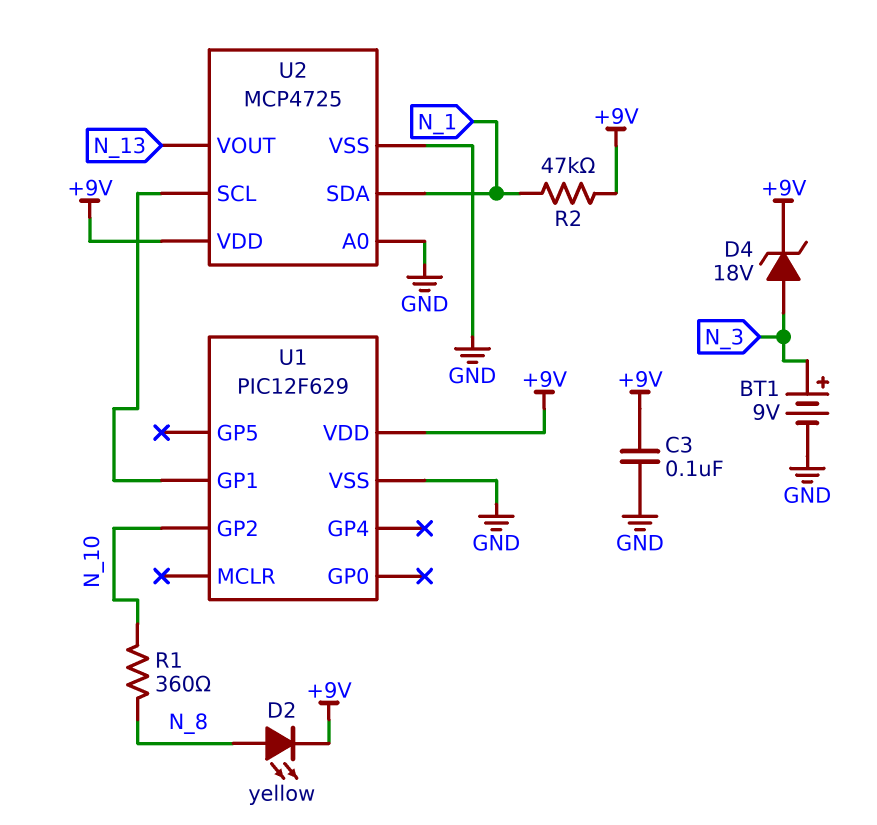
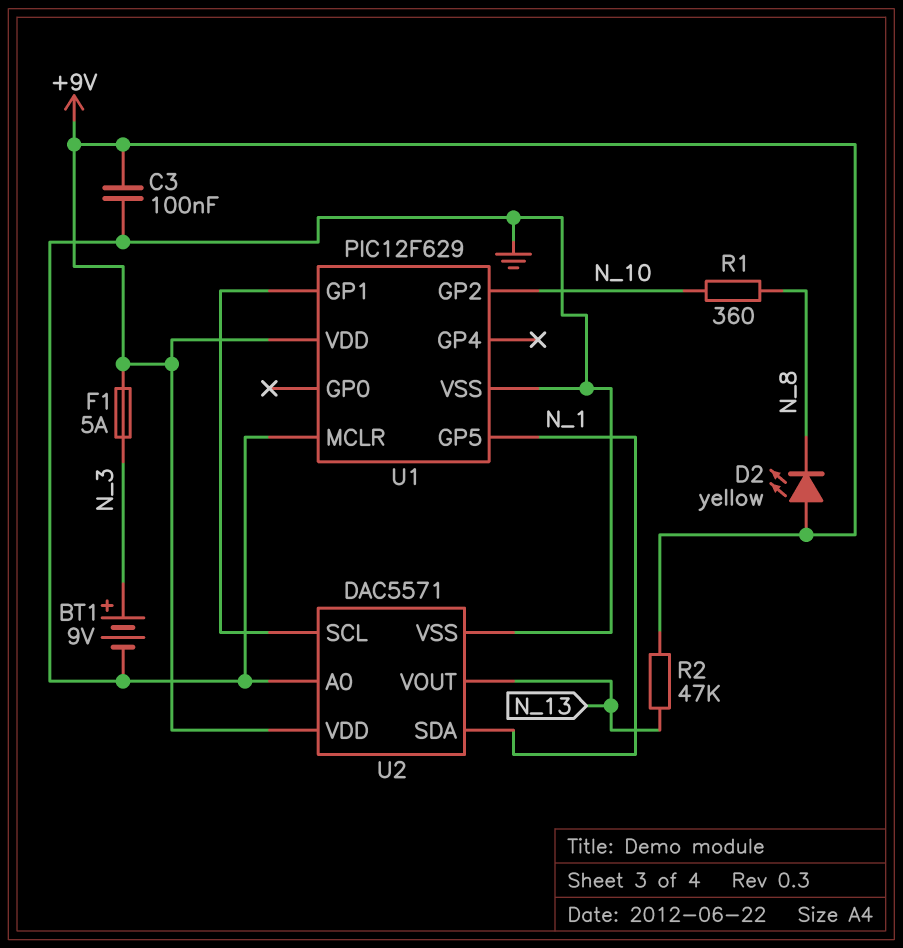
D2: LED yellow (A N_8, K +9V) -> LED yellow (A +9V, K N_8)
D4: zener 18V (A N_3, K +9V) -> none
F1: none -> 5A (+9V, N_3)
R2: 47k (+9V, N_1) -> 47k (+9V, N_13)
U1 pin GP5: none -> N_1
U1 pin MCLR: none -> GND
U2: MCP4725 -> DAC5571

